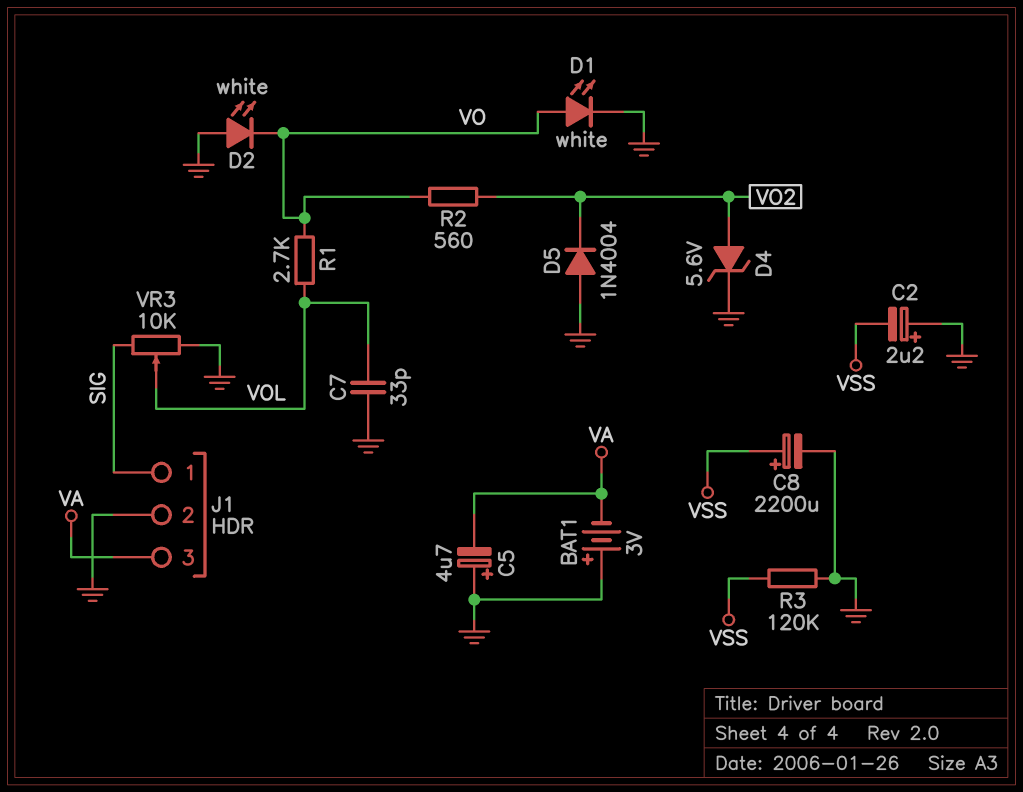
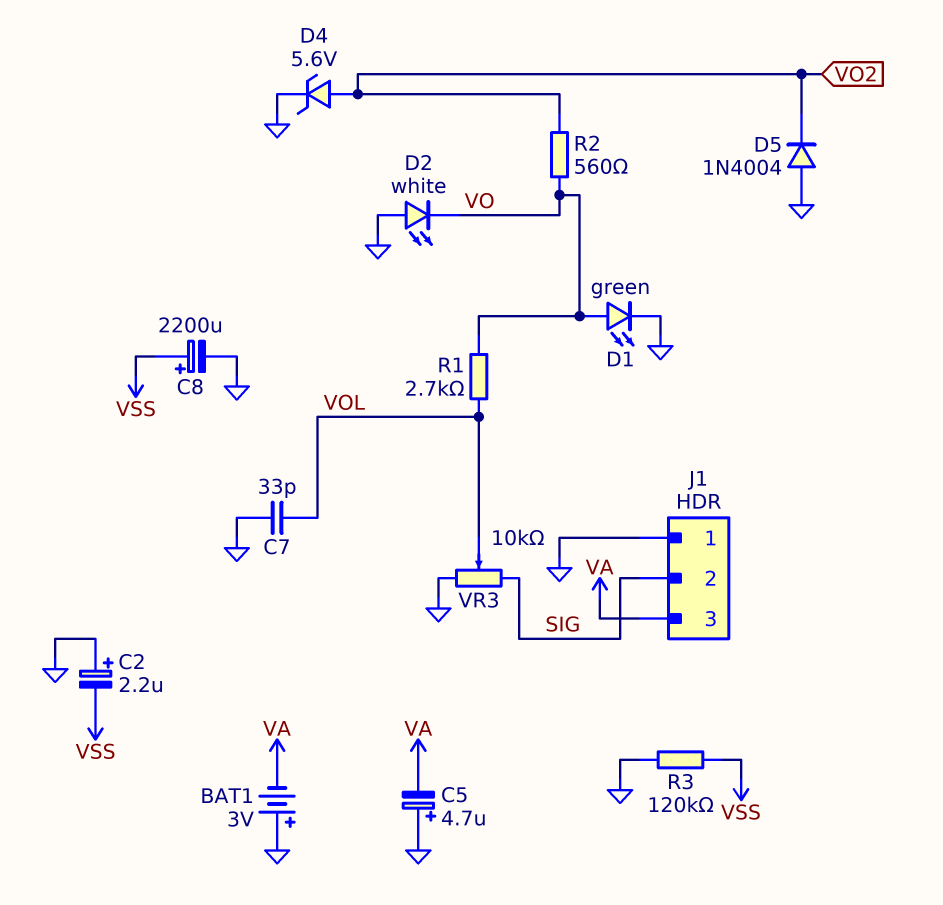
D1: LED white (A VO, K GND) -> LED green (A VO, K GND)
J1 pin 1: SIG -> GND
J1 pin 2: GND -> SIG

